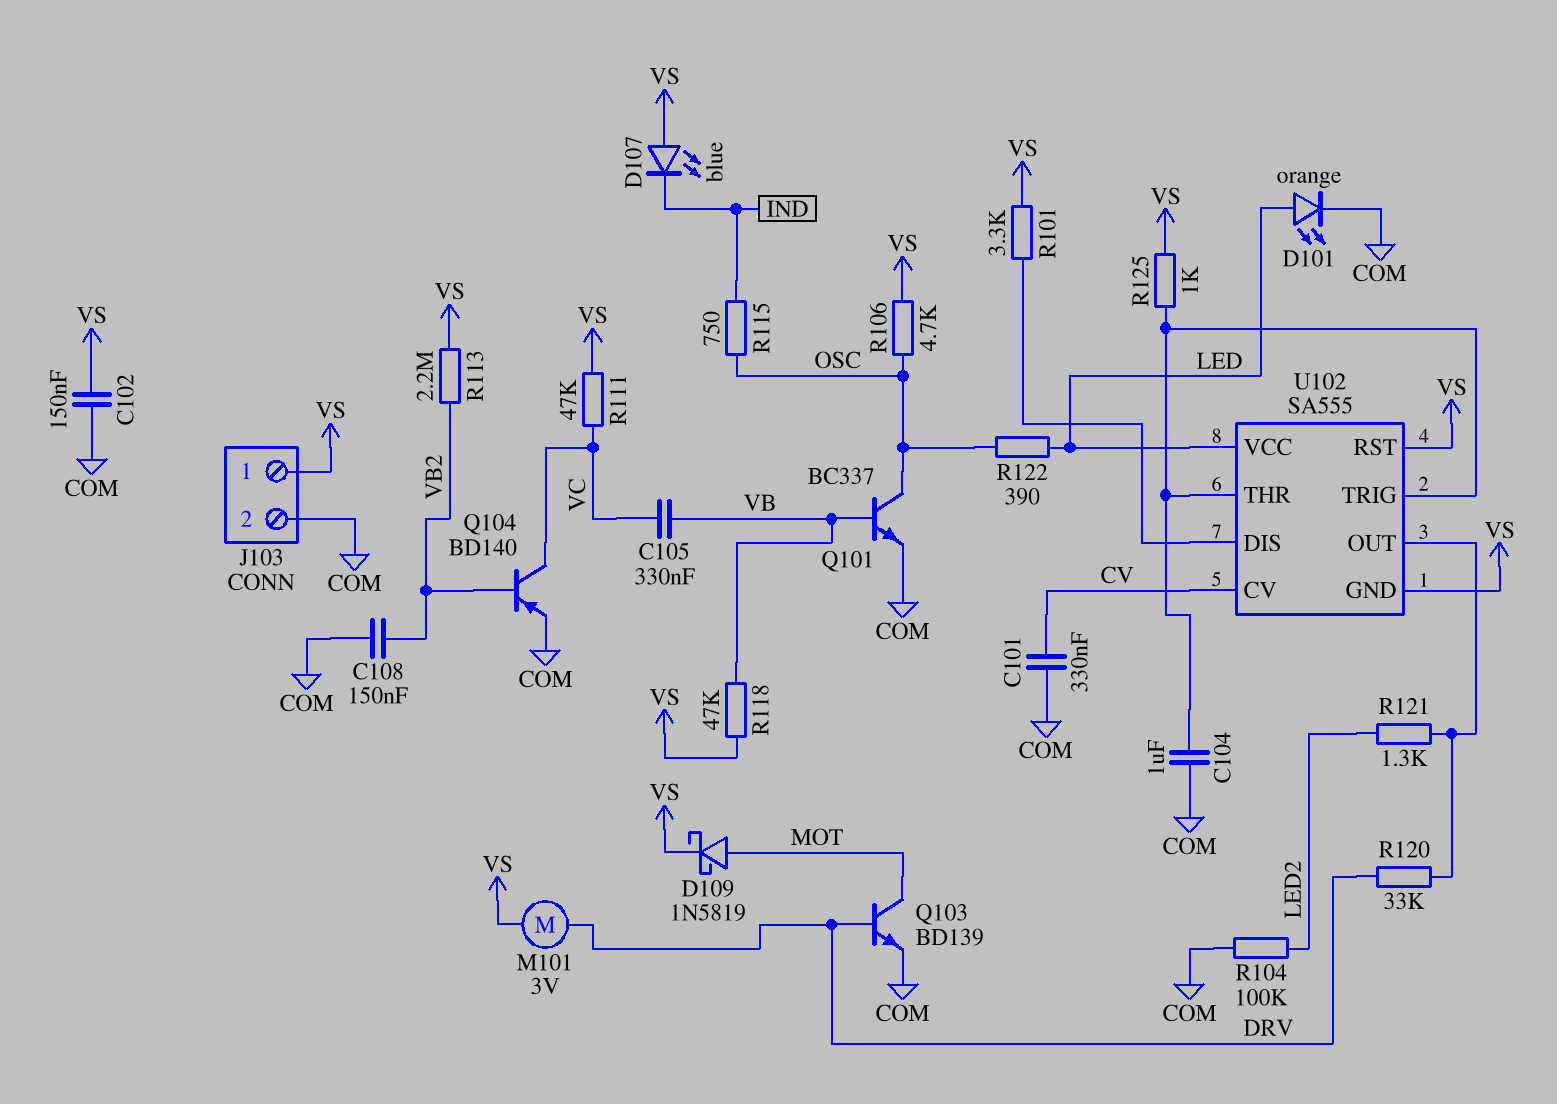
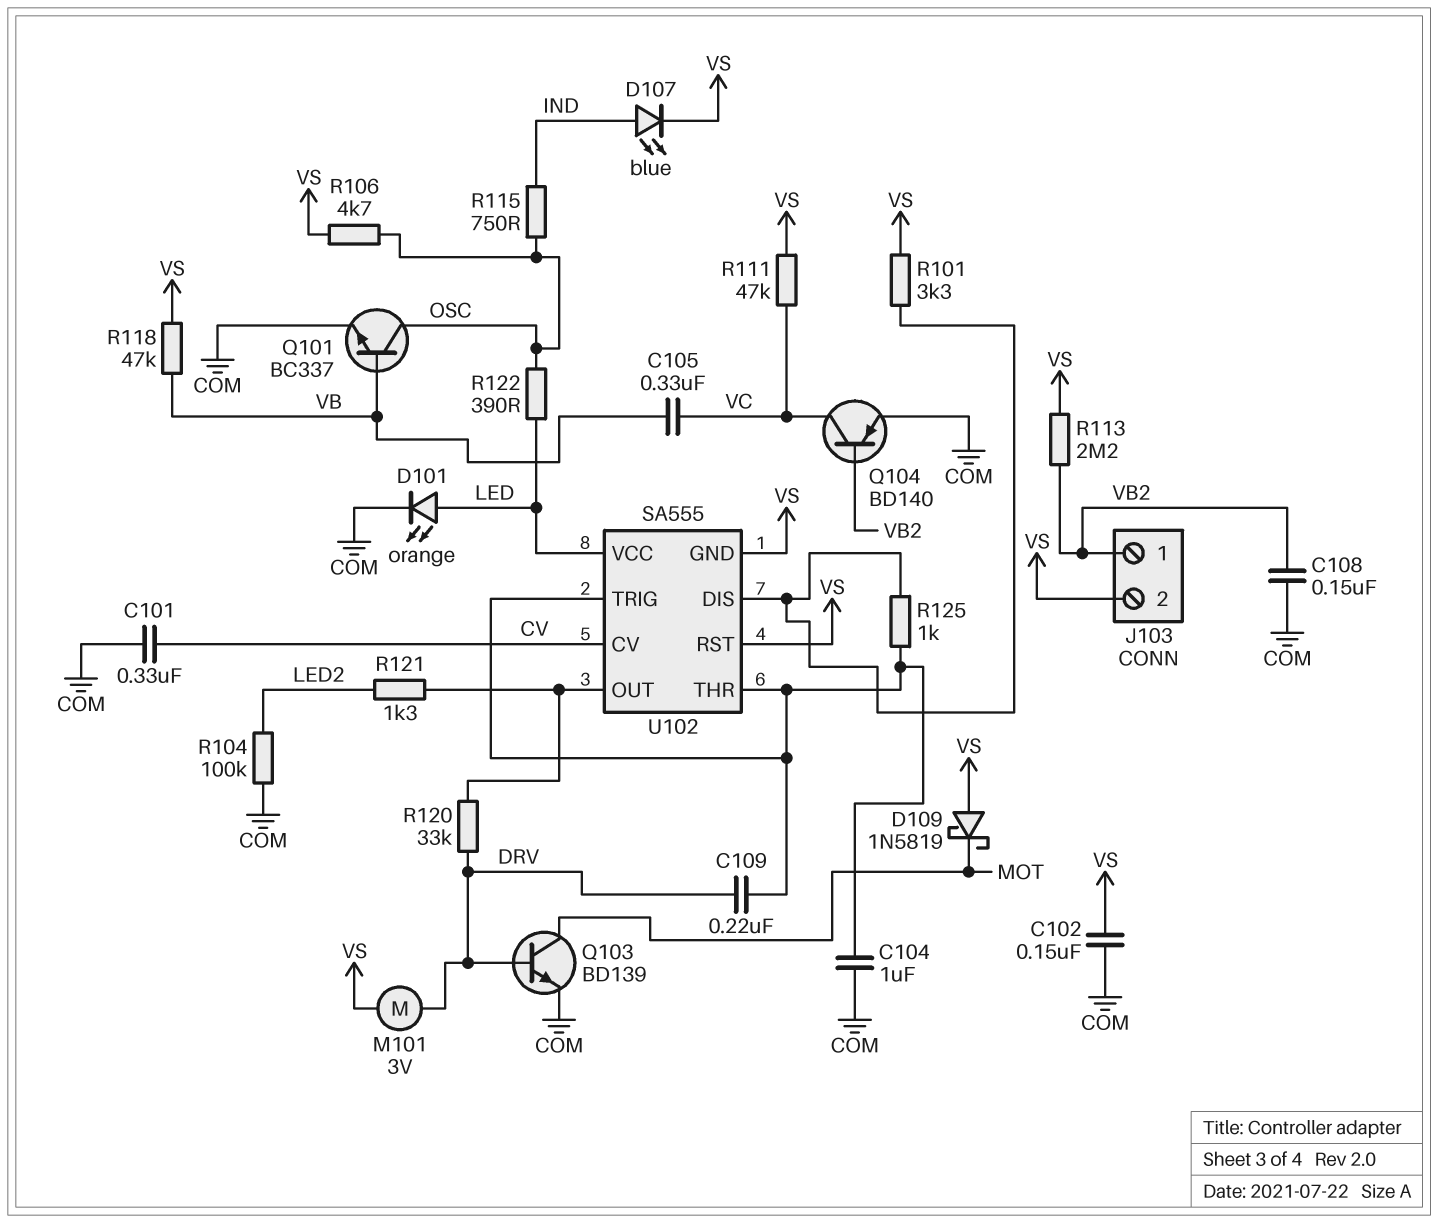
C109: none -> 220nF (DRV, U102/THR)
D107: LED blue (A VS, K IND) -> LED blue (A IND, K VS)
D109: schottky 1N5819 (A MOT, K VS) -> schottky 1N5819 (A VS, K MOT)
J103 pin 1: VS -> VB2
J103 pin 2: COM -> VS
R125: 1k (U102/THR, VS) -> 1k (U102/DIS, U102/THR)

